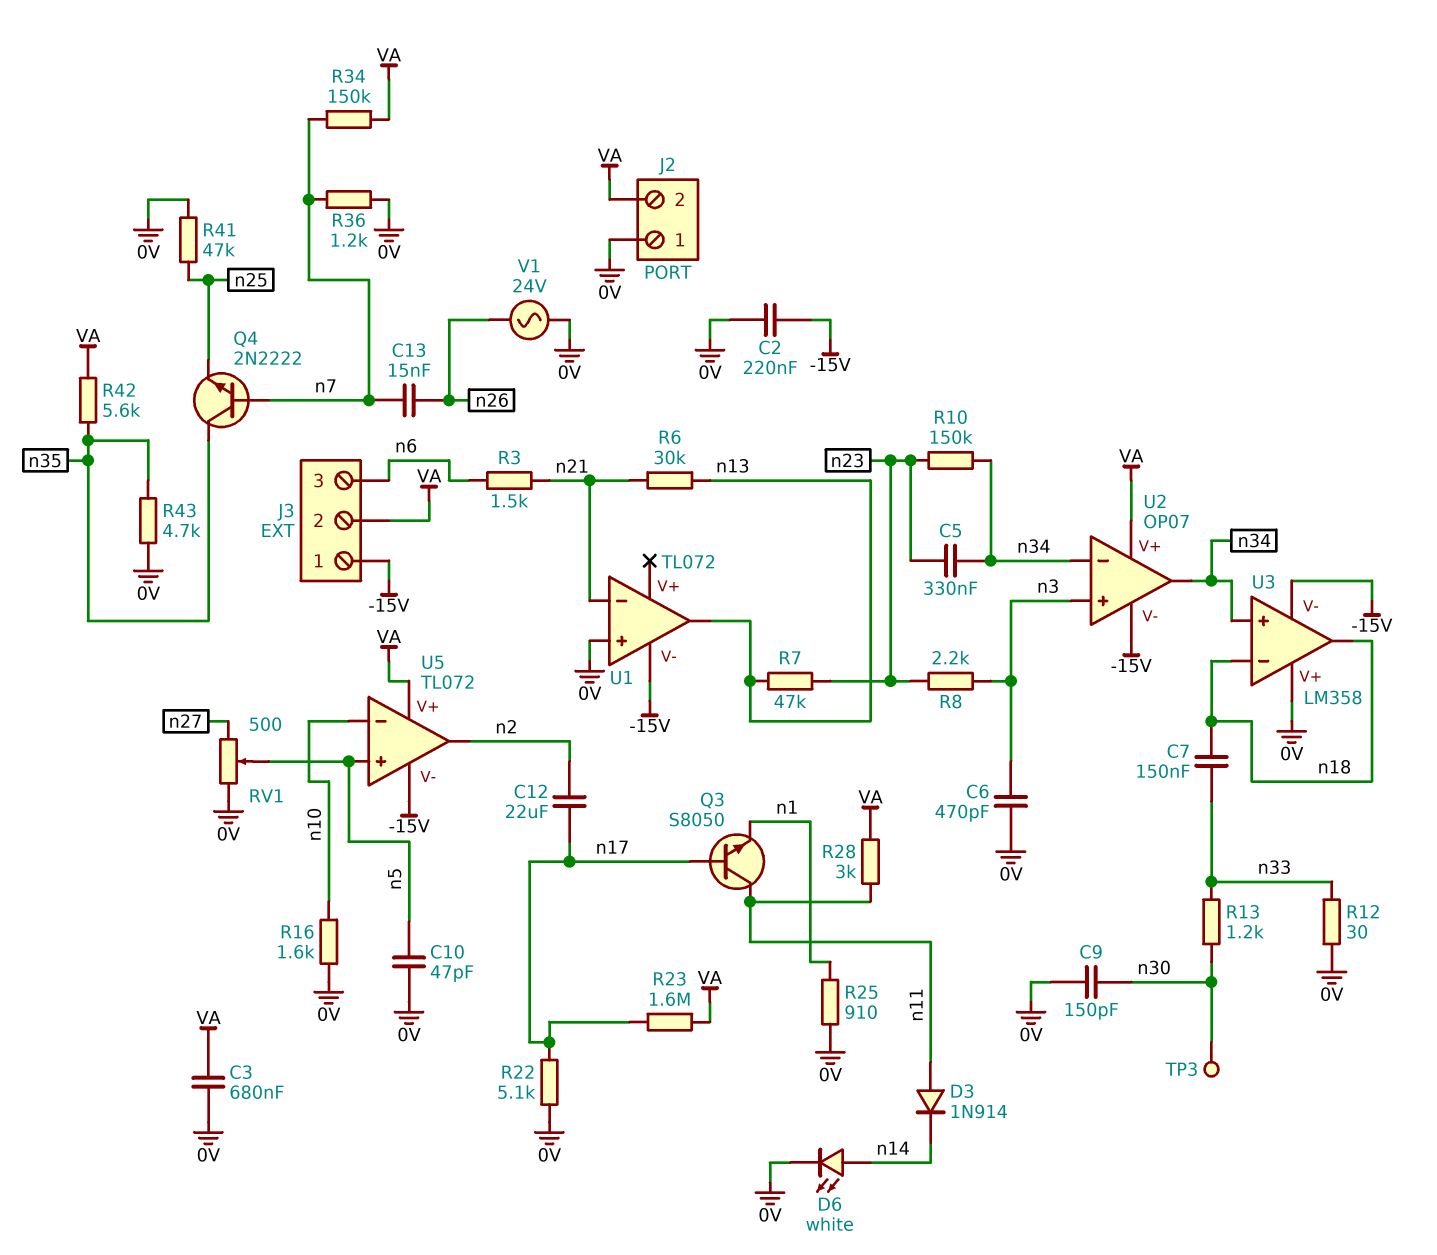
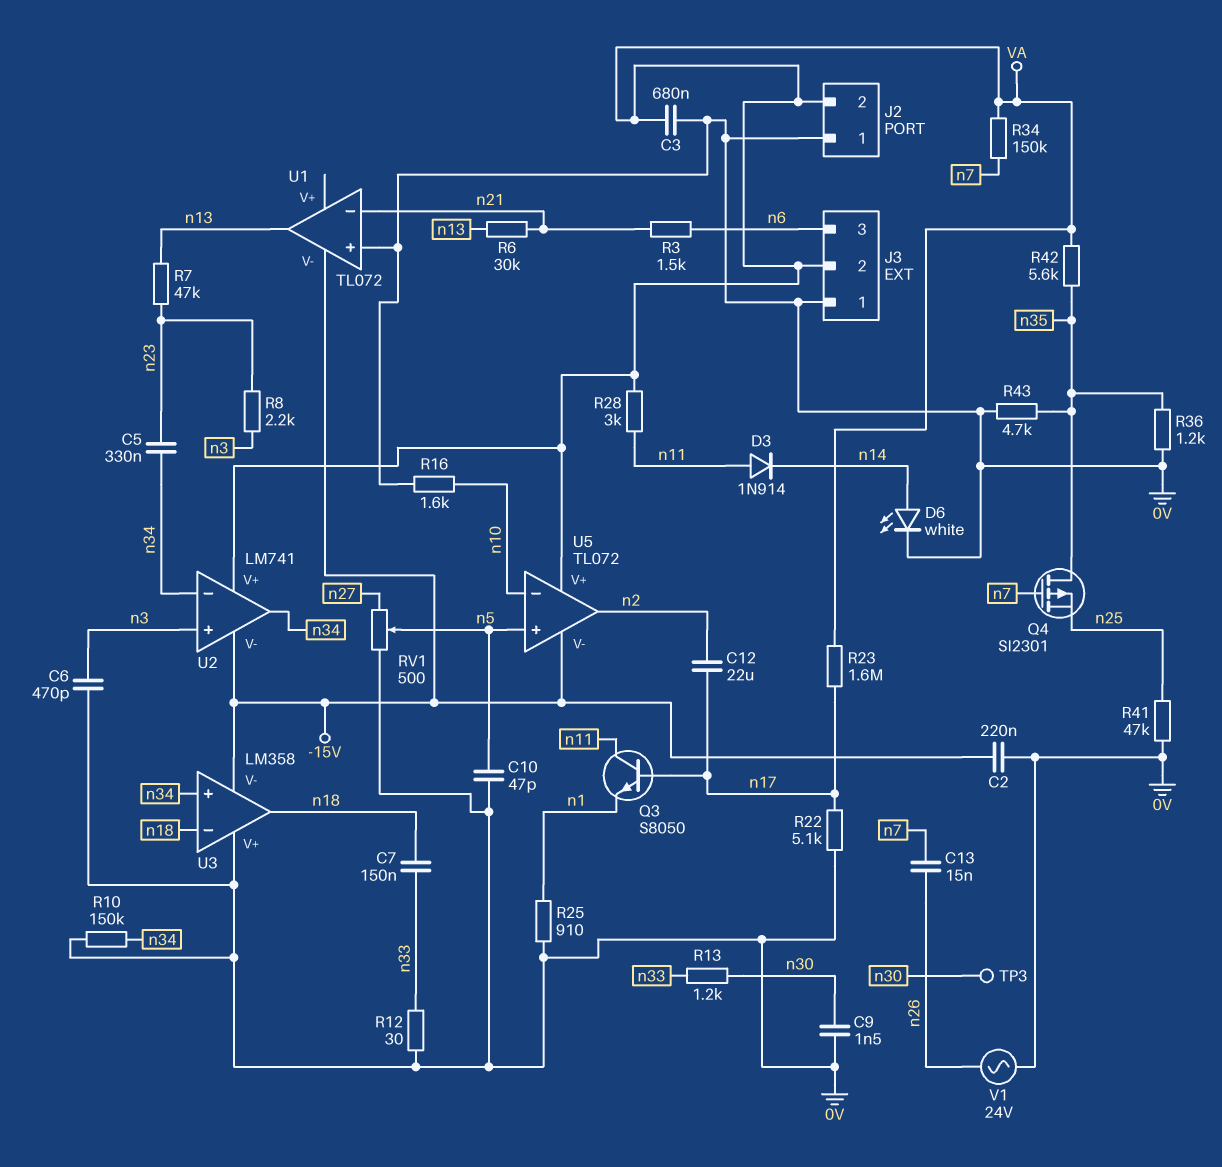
C9: 150pF (0V, n30) -> 1.5nF (0V, n30)
J3 pin 1: -15V -> 0V
Q4: NPN 2N2222 (B n7, C n35, E n25) -> PMOS SI2301 (G n7, D n35, S n25)
R10: 150k (n23, n34) -> 150k (0V, n34)
R36: 1.2k (0V, n7) -> 1.2k (0V, n35)
U2: OP07 -> LM741

